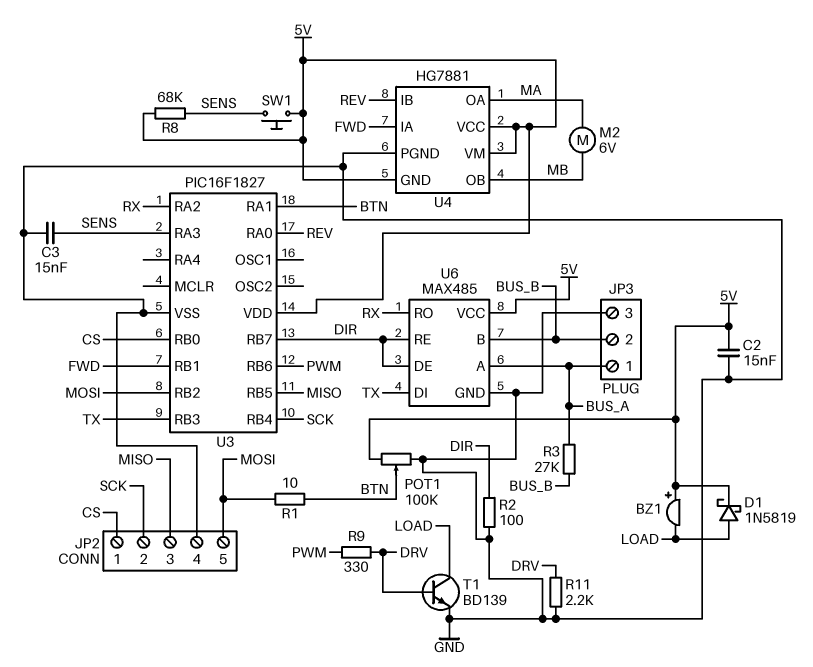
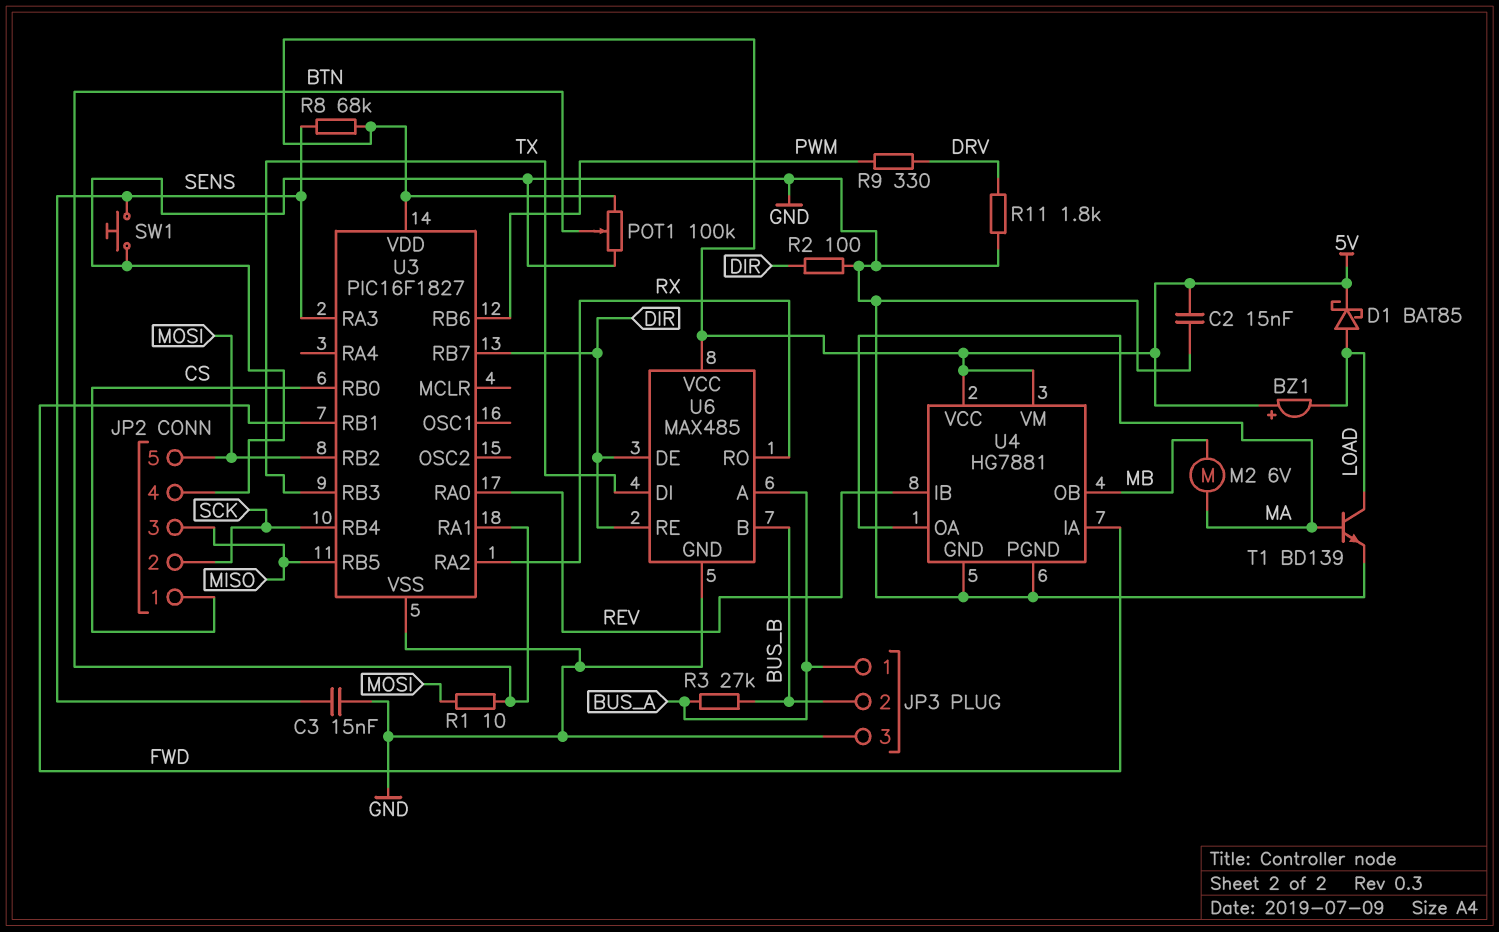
D1: schottky 1N5819 (A LOAD, K 5V) -> schottky BAT85 (A LOAD, K 5V)
R11: 2.2k (DRV, GND) -> 1.8k (DRV, GND)
SW1: button (5V, SENS) -> button (GND, SENS)
T1: NPN BD139 (B DRV, C LOAD, E GND) -> NPN BD139 (B MA, C LOAD, E GND)
U4 pin GND: 5V -> GND

